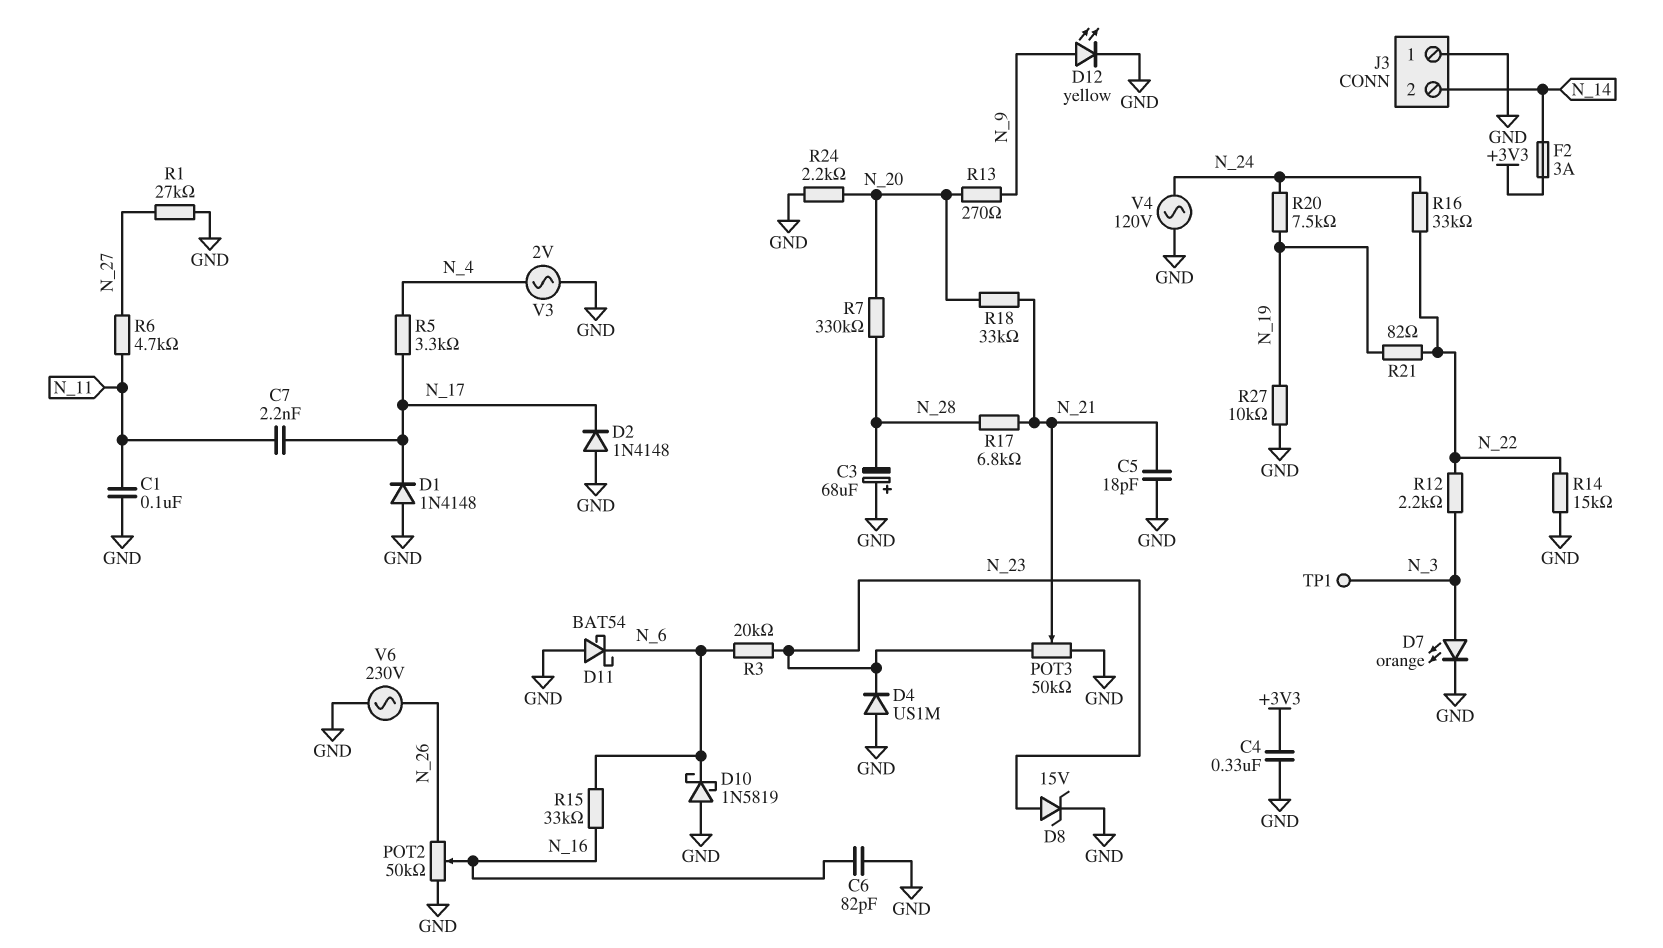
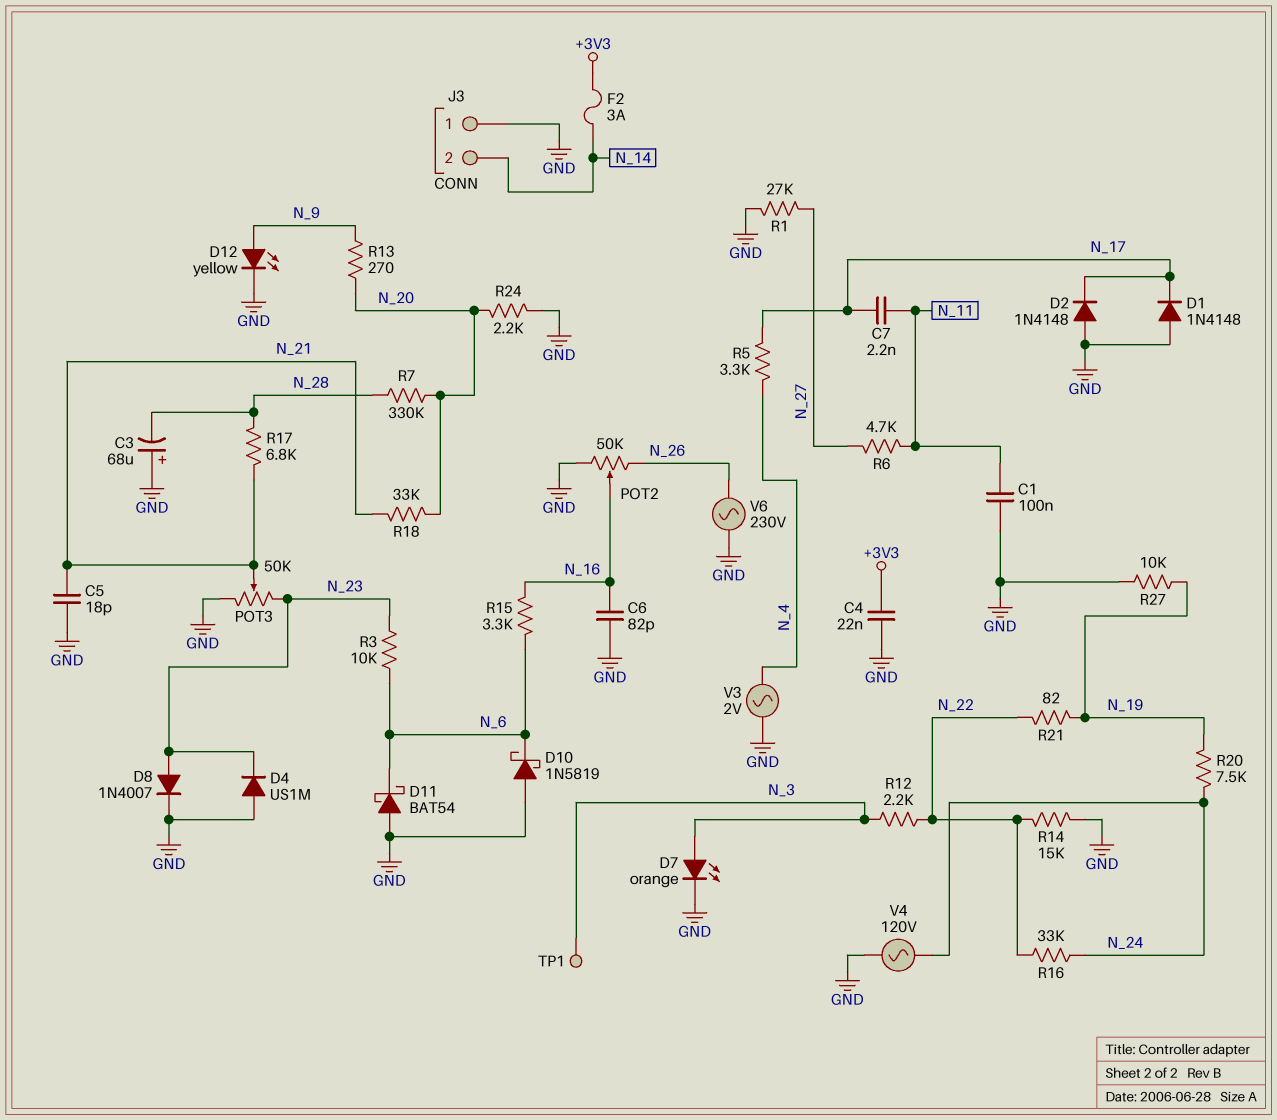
C4: 330nF (+3V3, GND) -> 22nF (+3V3, GND)
D8: zener 15V (A N_23, K GND) -> diode 1N4007 (A N_23, K GND)
R3: 20k (N_6, N_23) -> 10k (N_6, N_23)
R15: 33k (N_6, N_16) -> 3.3k (N_6, N_16)

